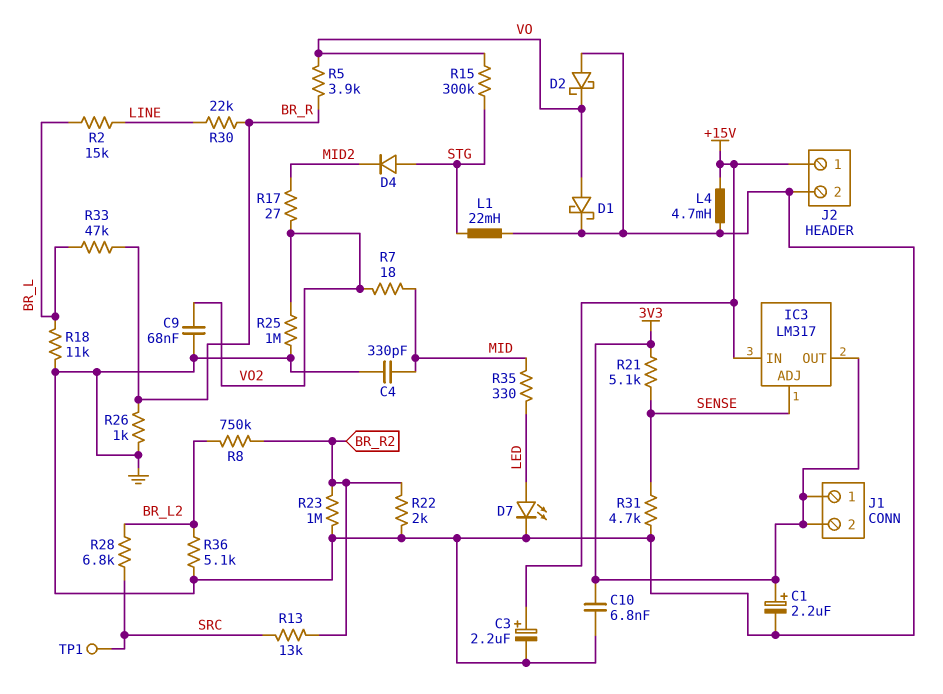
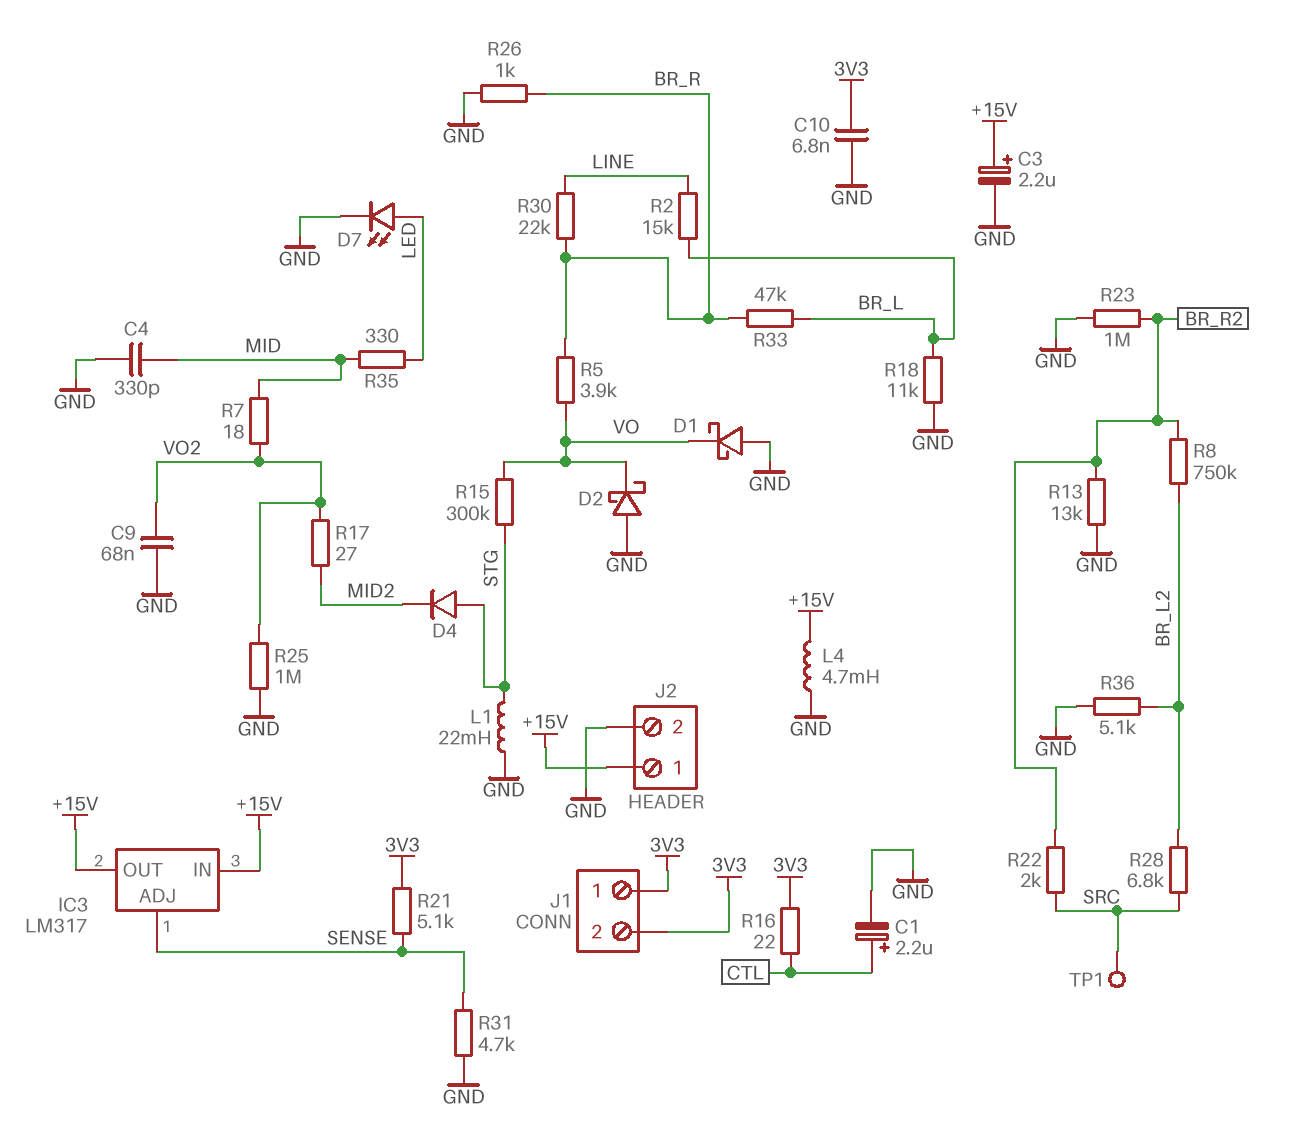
C1: 2.2uF (plus 3V3, minus GND) -> 2.2uF (plus CTL, minus GND)
D1: schottky (A VO, K GND) -> schottky (A GND, K VO)
IC3 pin OUT: 3V3 -> +15V
R13: 13k (BR_R2, SRC) -> 13k (BR_R2, GND)
R16: none -> 22 (3V3, CTL)
R22: 2k (BR_R2, GND) -> 2k (BR_R2, SRC)

